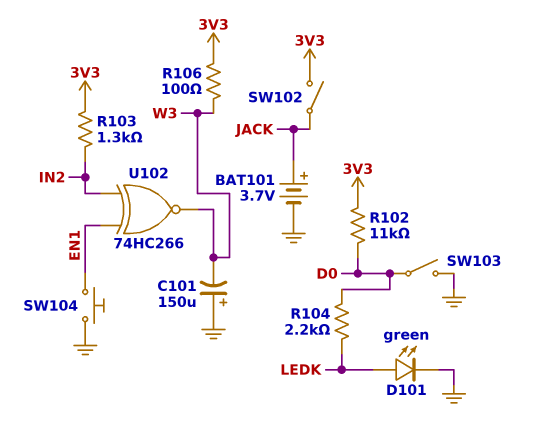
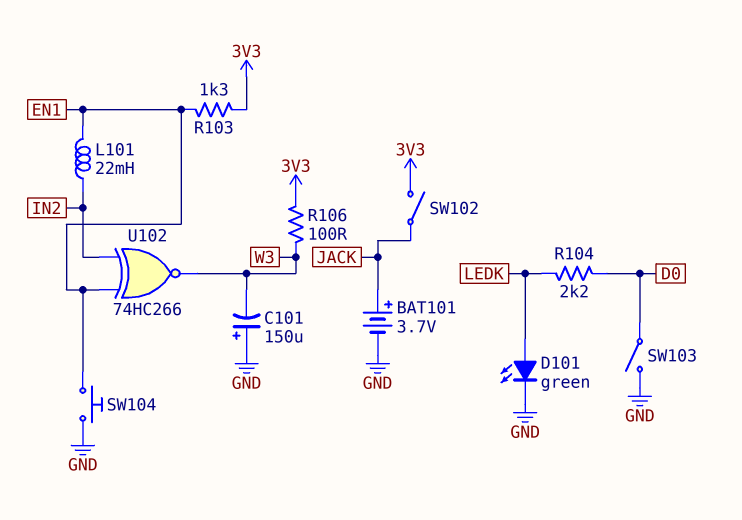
L101: none -> 22mH (EN1, IN2)
R102: 11k (3V3, D0) -> none
R103: 1.3k (3V3, IN2) -> 1.3k (3V3, EN1)

